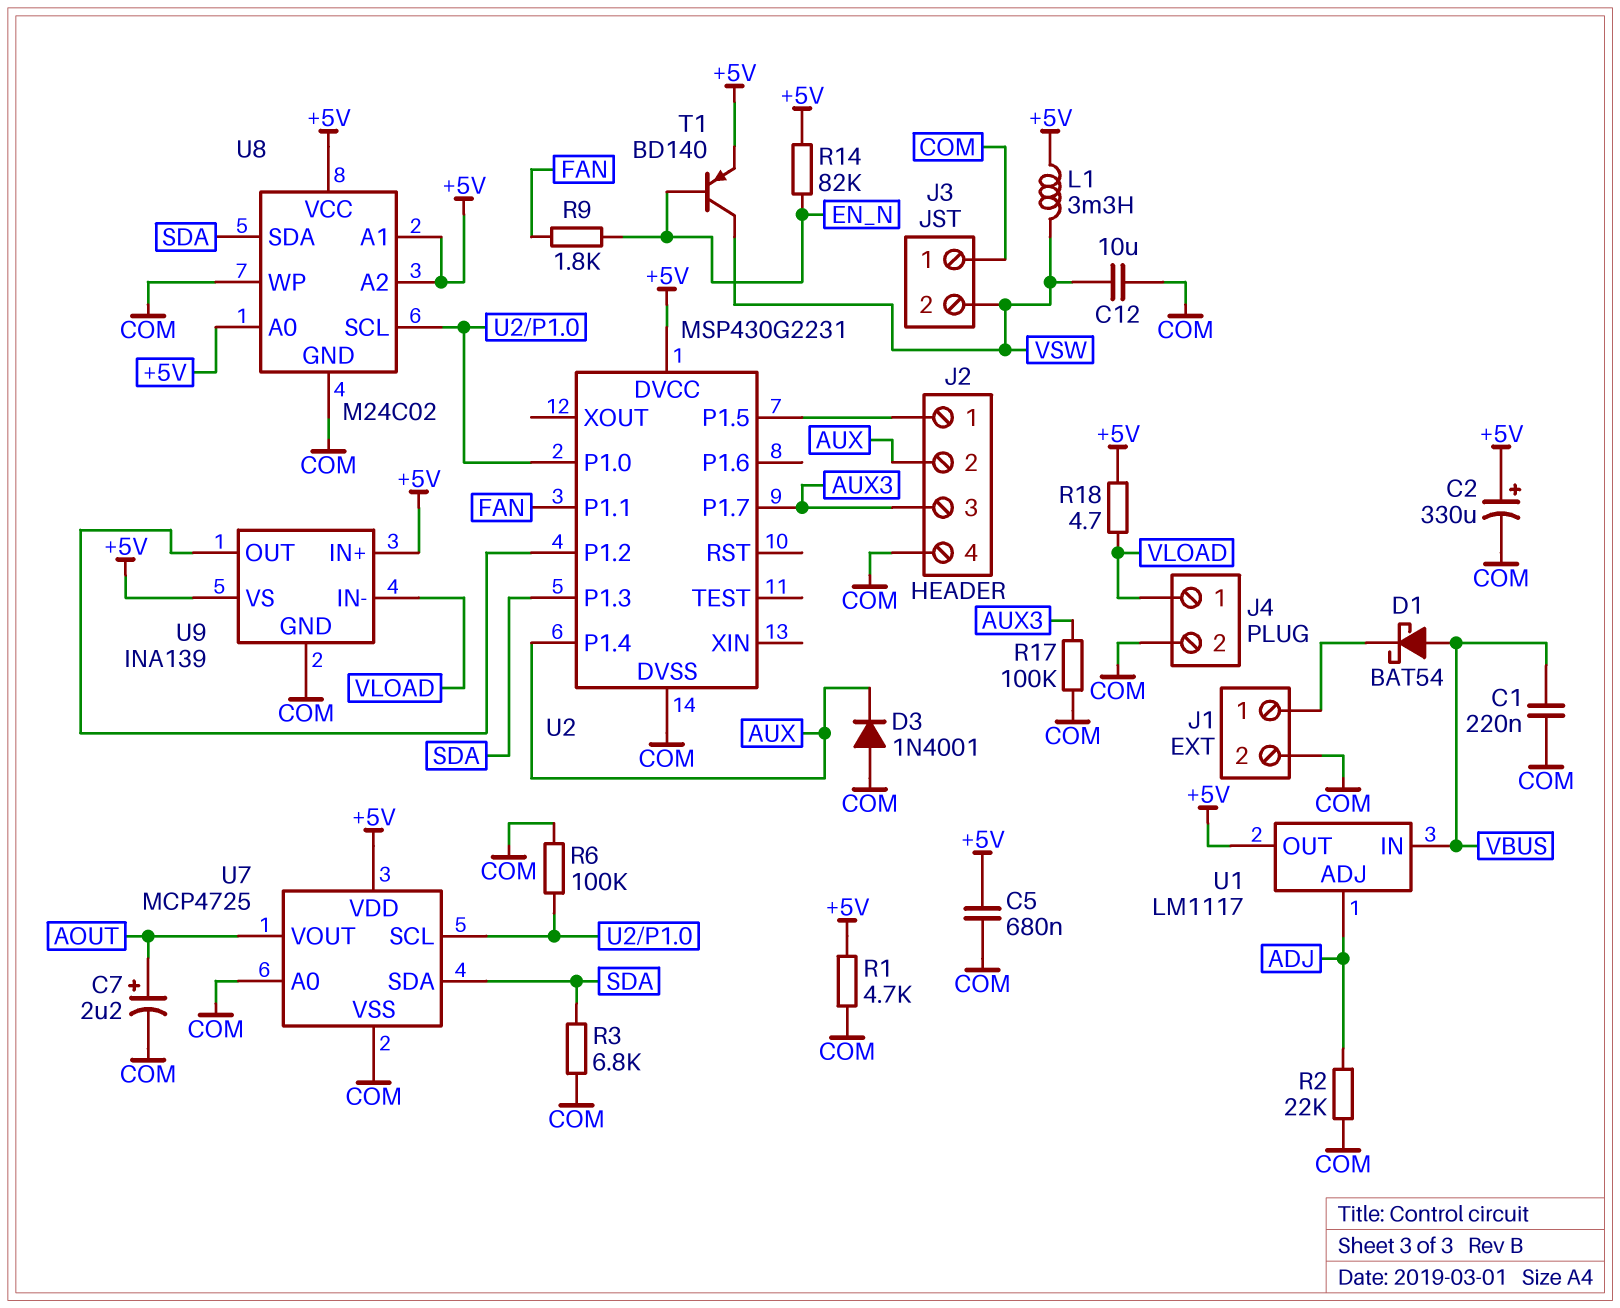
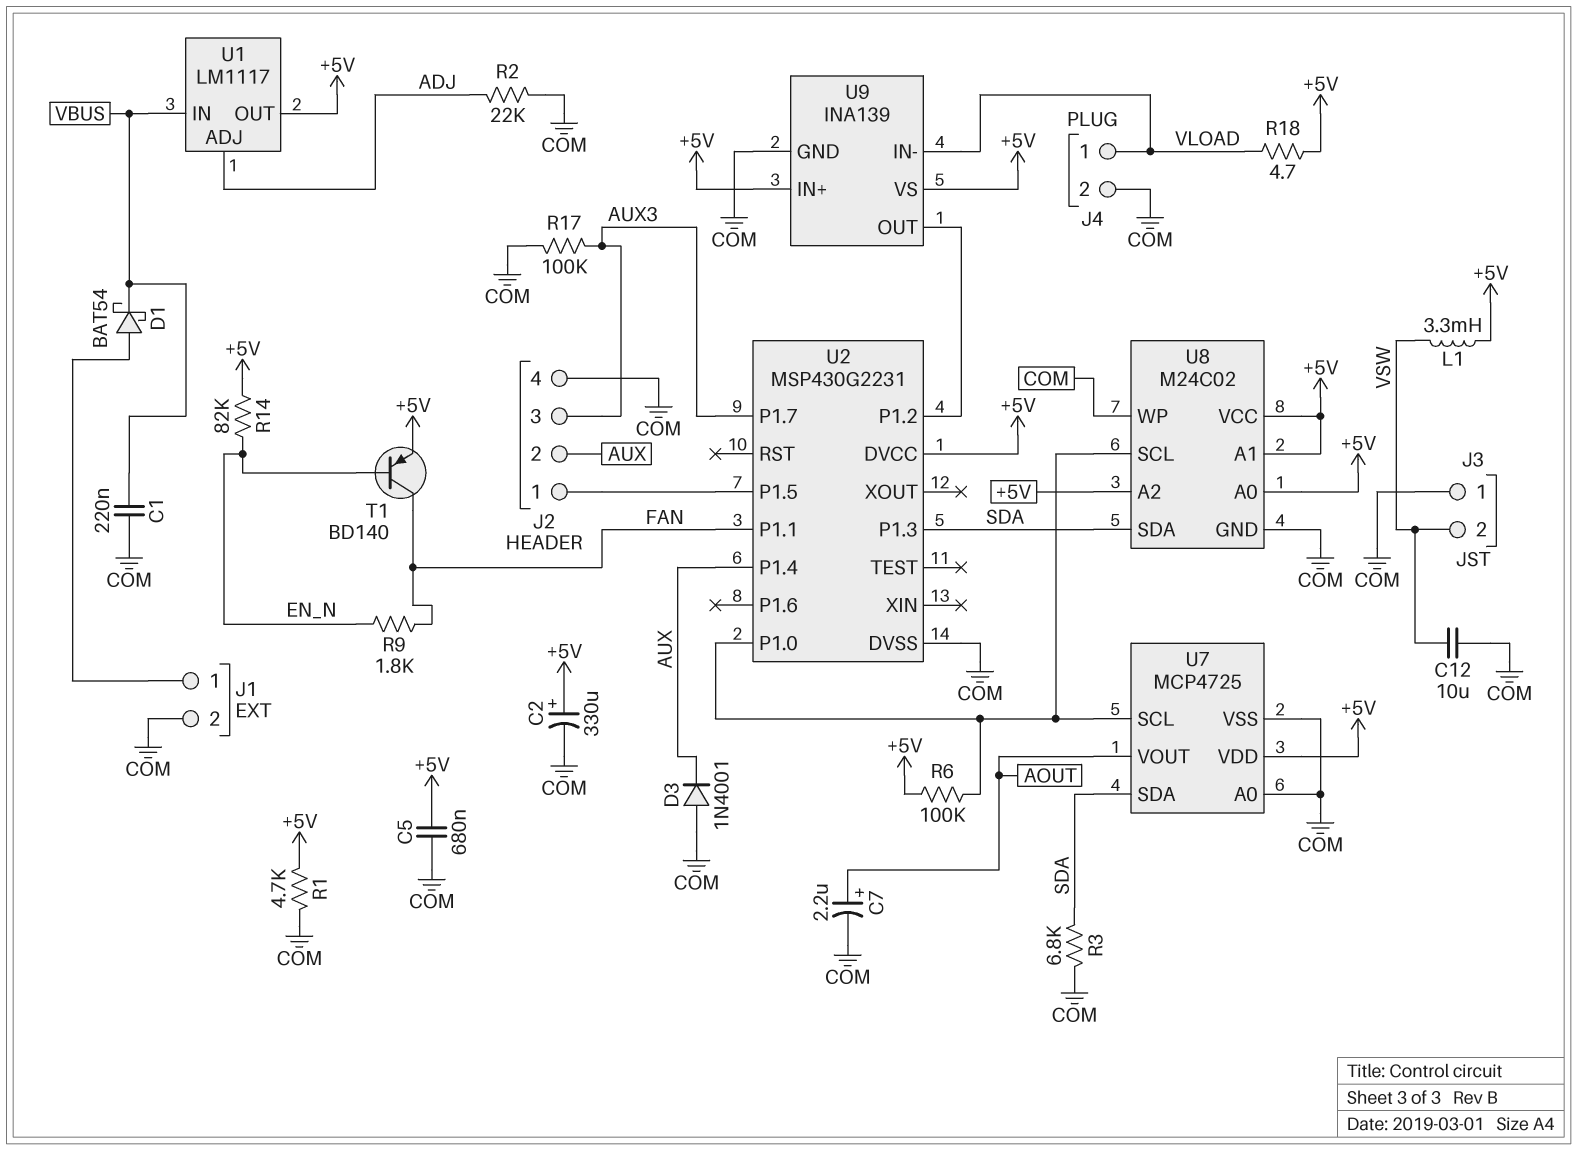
D1: schottky BAT54 (A VBUS, K J1/1) -> schottky BAT54 (A J1/1, K VBUS)
R6: 100k (COM, U2/P1.0) -> 100k (+5V, U2/P1.0)
T1: PNP BD140 (B EN_N, C VSW, E +5V) -> PNP BD140 (B EN_N, C FAN, E +5V)

